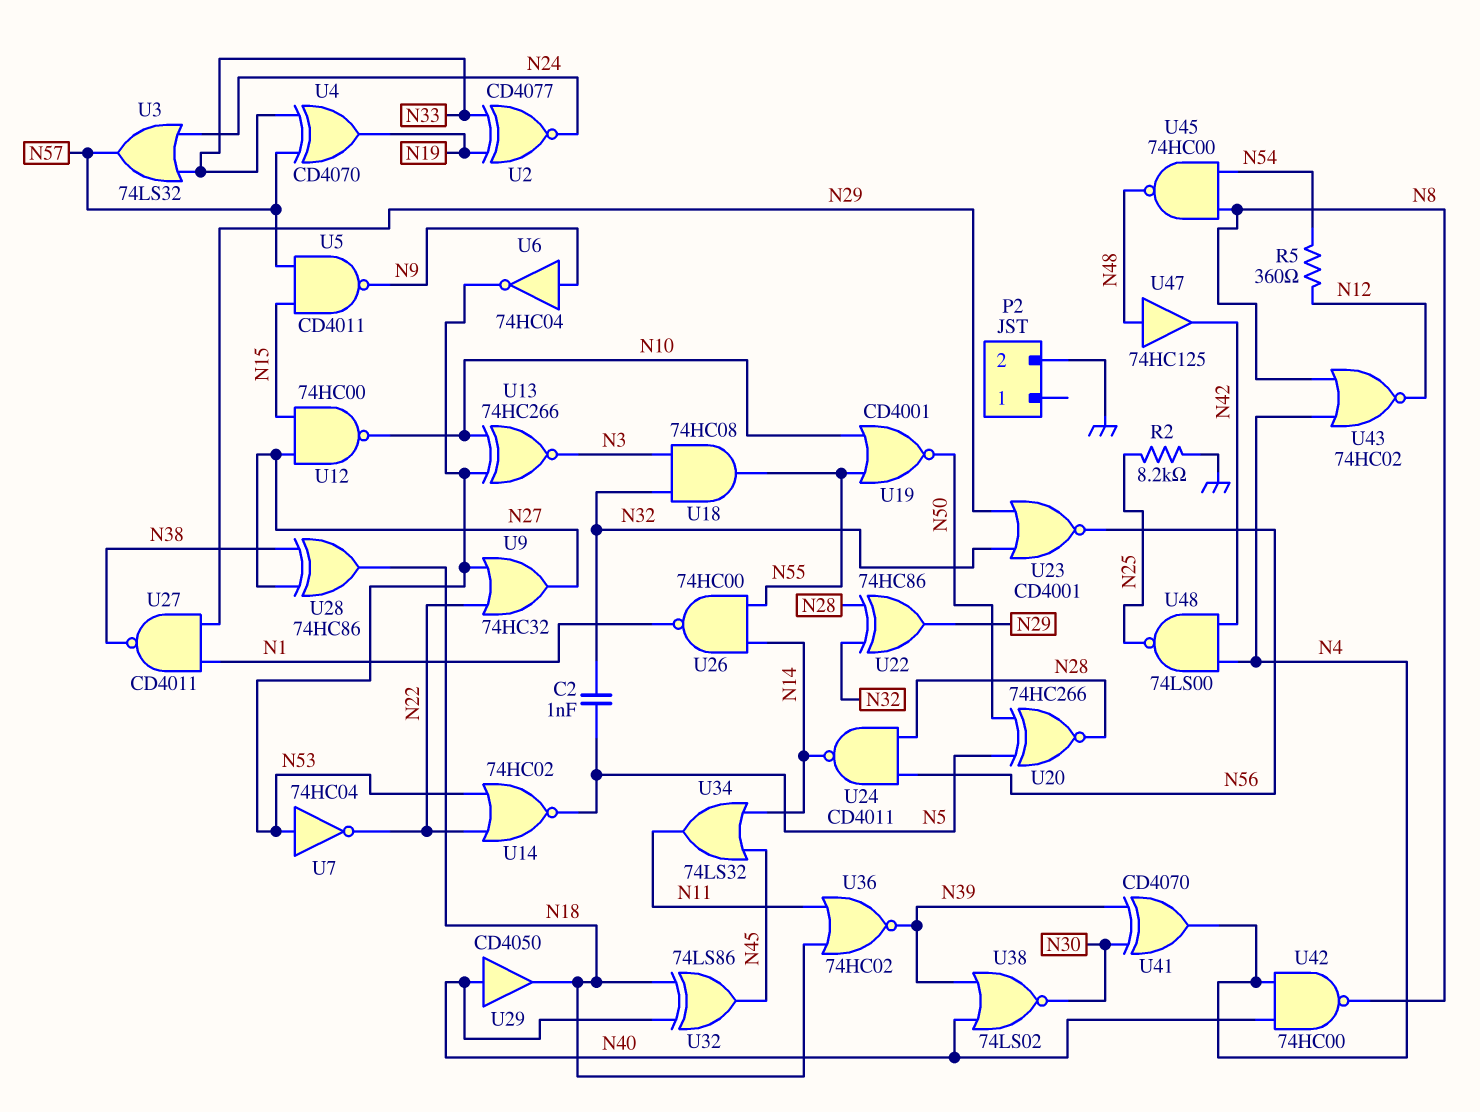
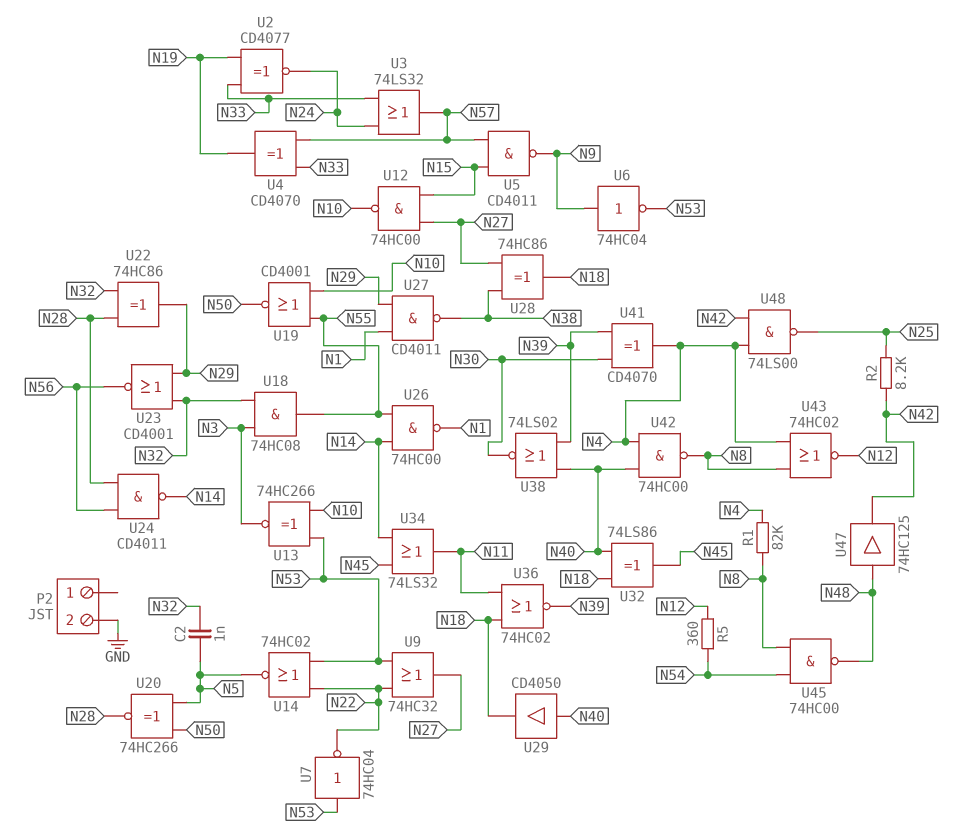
R1: none -> 82k (N4, N8)
R2: 8.2k (GND, N25) -> 8.2k (N25, N42)

